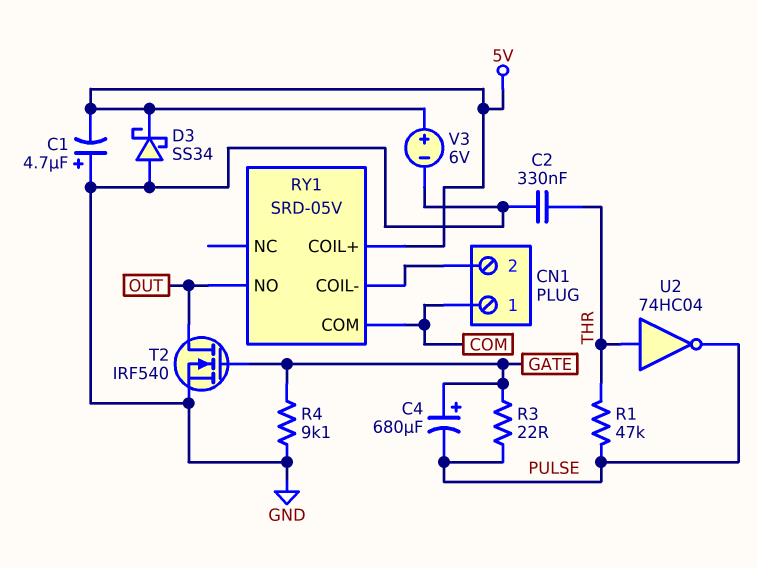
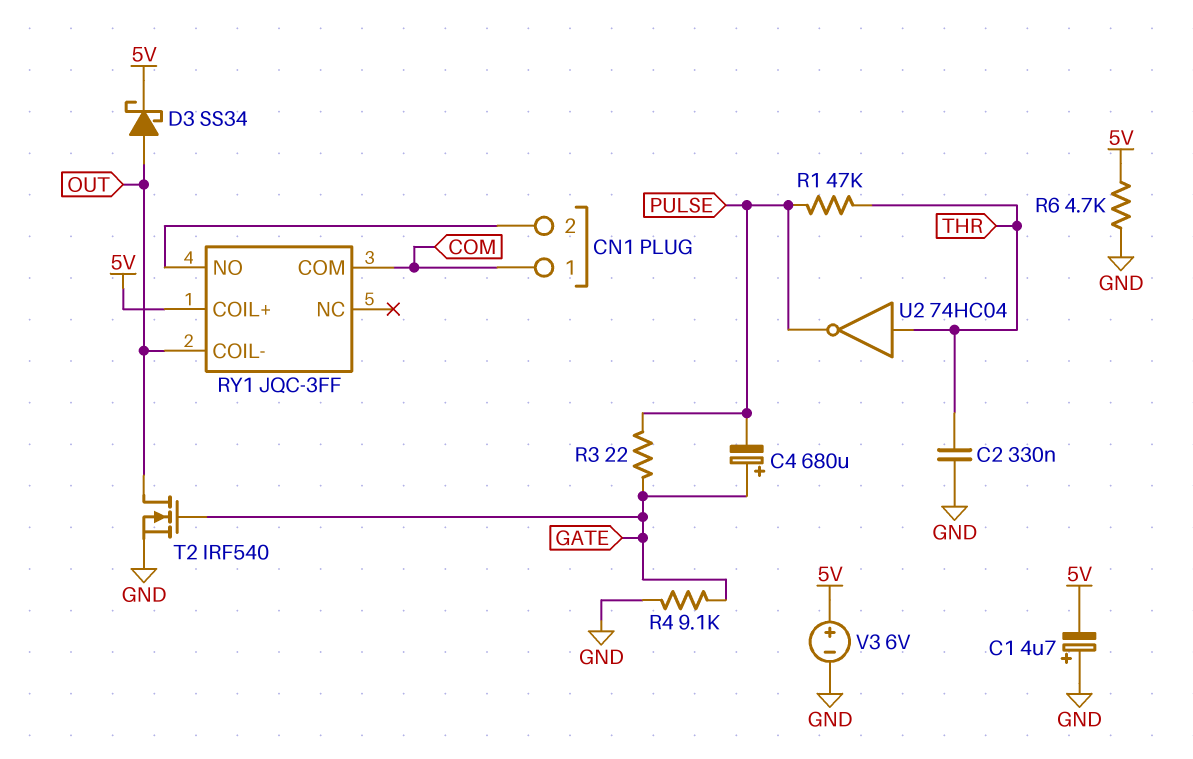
D3: schottky SS34 (A GND, K 5V) -> schottky SS34 (A OUT, K 5V)
R6: none -> 4.7k (5V, GND)
RY1: SRD-05V -> JQC-3FF
RY1 pin COIL-: CN1/2 -> OUT
RY1 pin NO: OUT -> CN1/2

